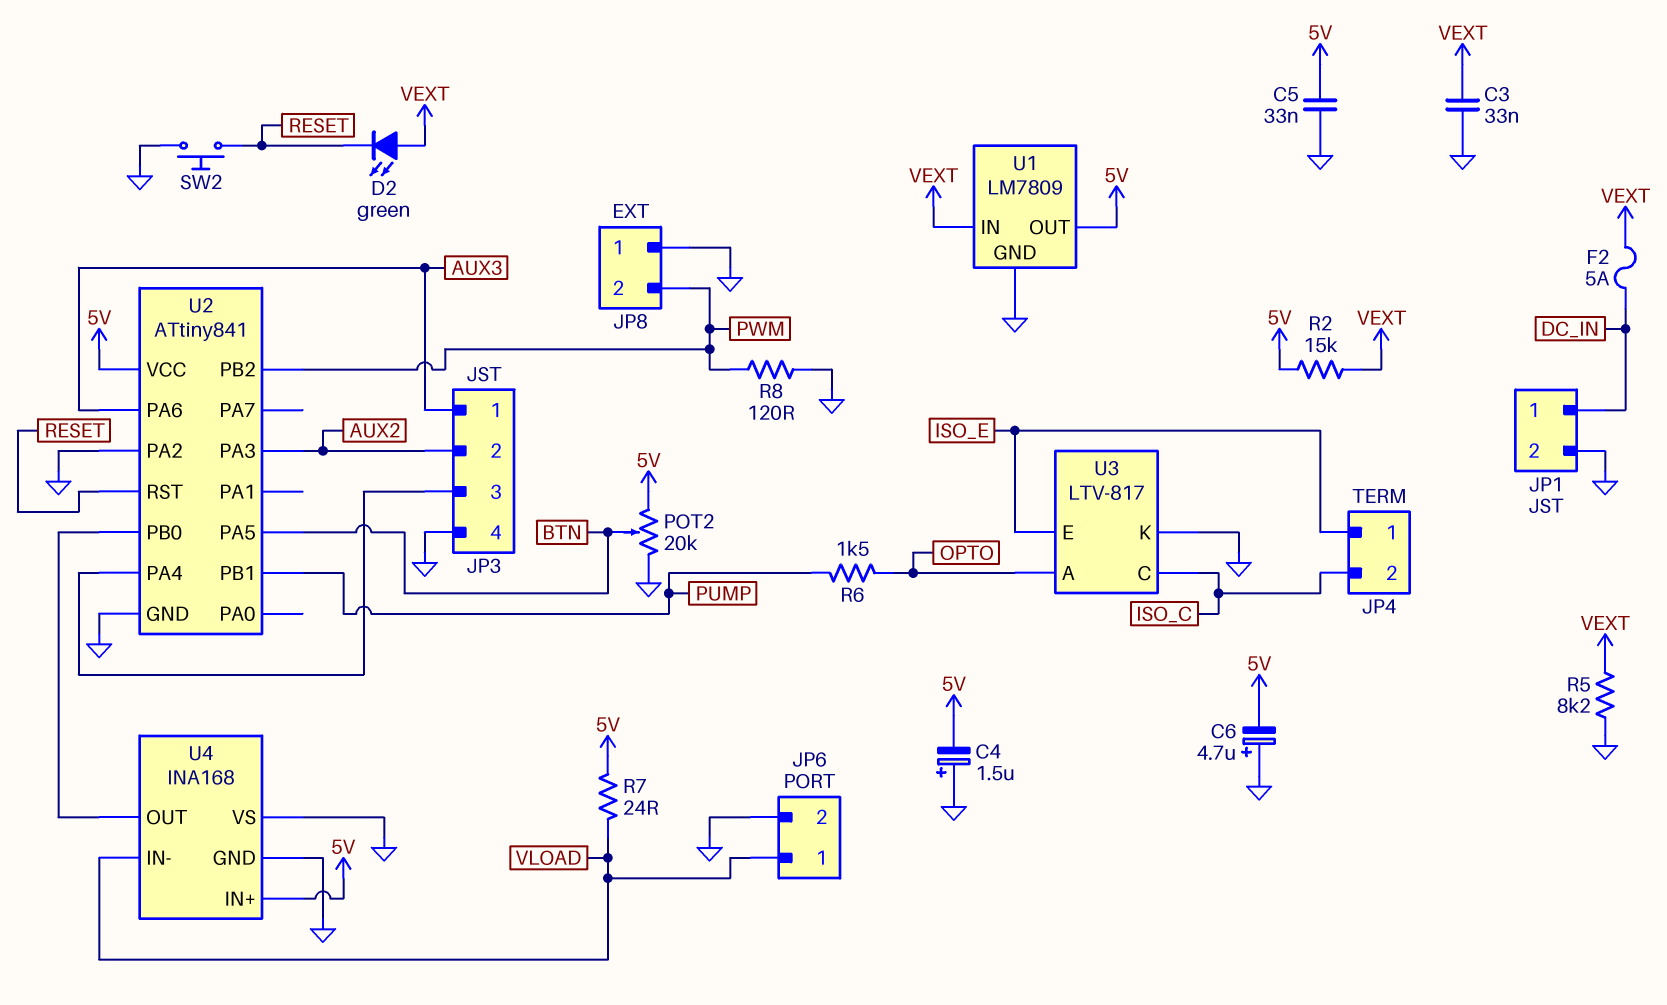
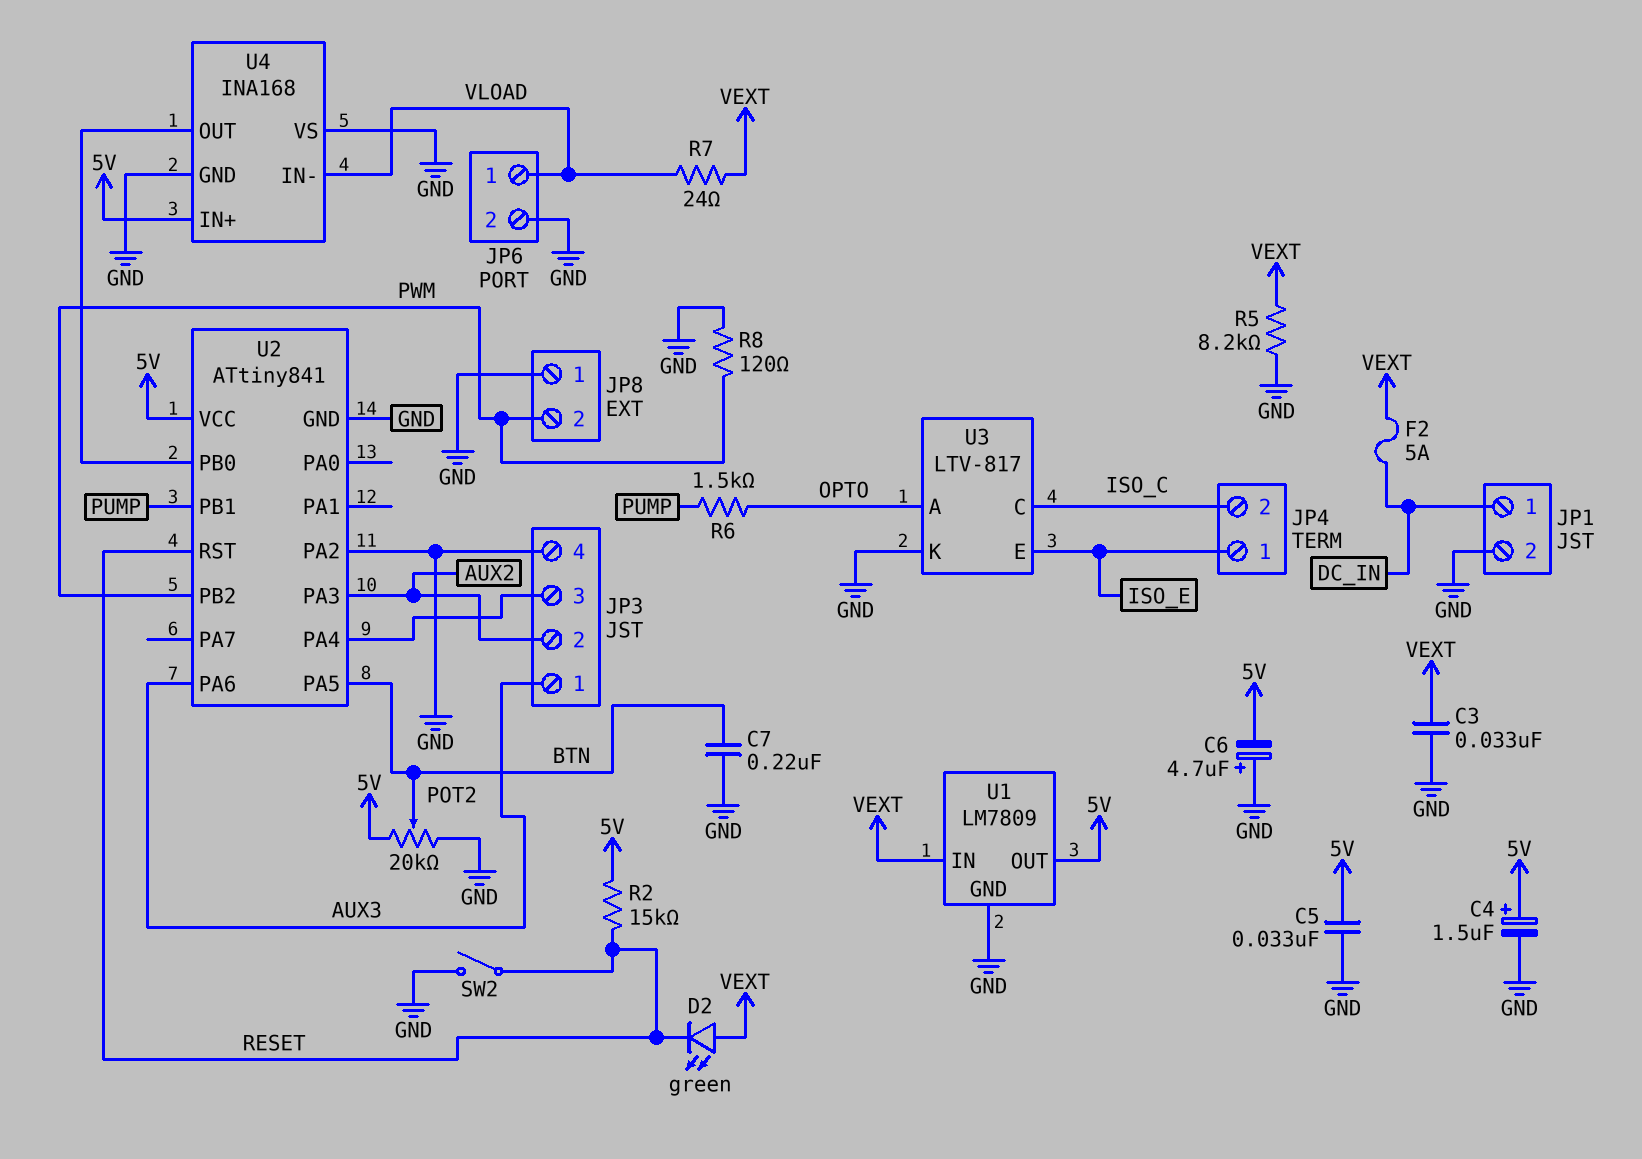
C4: 1.5uF (plus GND, minus 5V) -> 1.5uF (plus 5V, minus GND)
C7: none -> 220nF (BTN, GND)
R2: 15k (5V, VEXT) -> 15k (5V, RESET)
R7: 24 (5V, VLOAD) -> 24 (VEXT, VLOAD)
SW2: button (GND, RESET) -> switch (GND, RESET)

